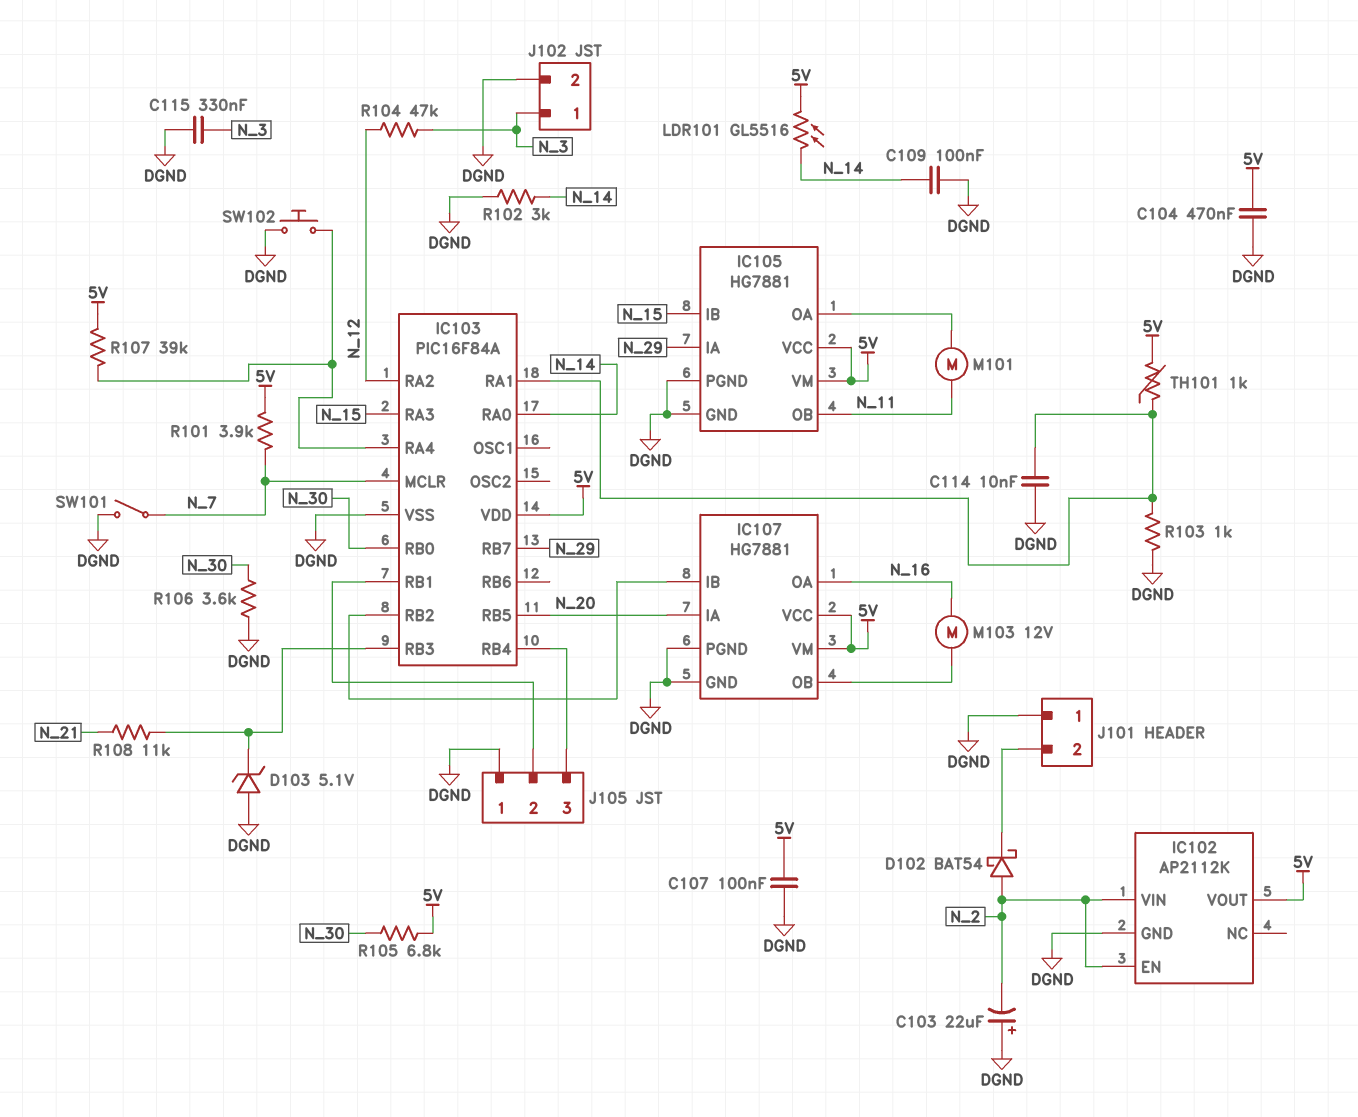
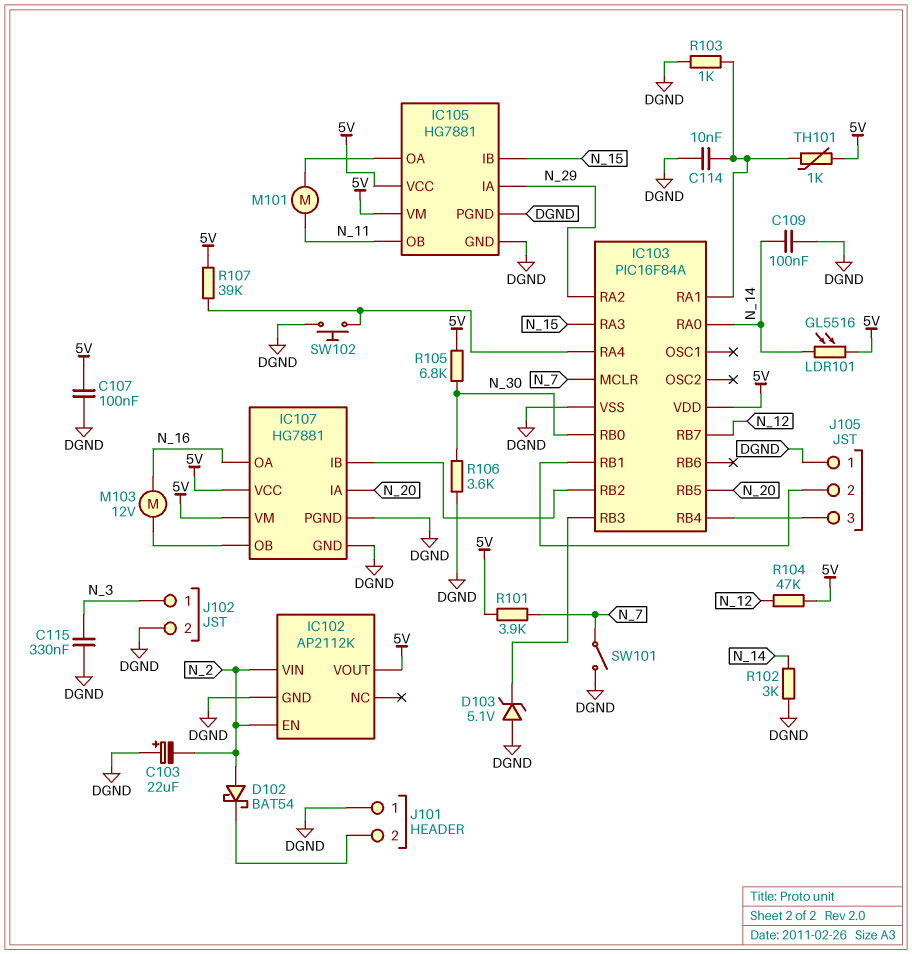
C104: 470nF (5V, DGND) -> none
IC103 pin RA2: N_12 -> N_29
IC103 pin RB7: N_29 -> N_12
R104: 47k (N_3, N_12) -> 47k (5V, N_12)
R108: 11k (IC103/RB3, N_21) -> none

